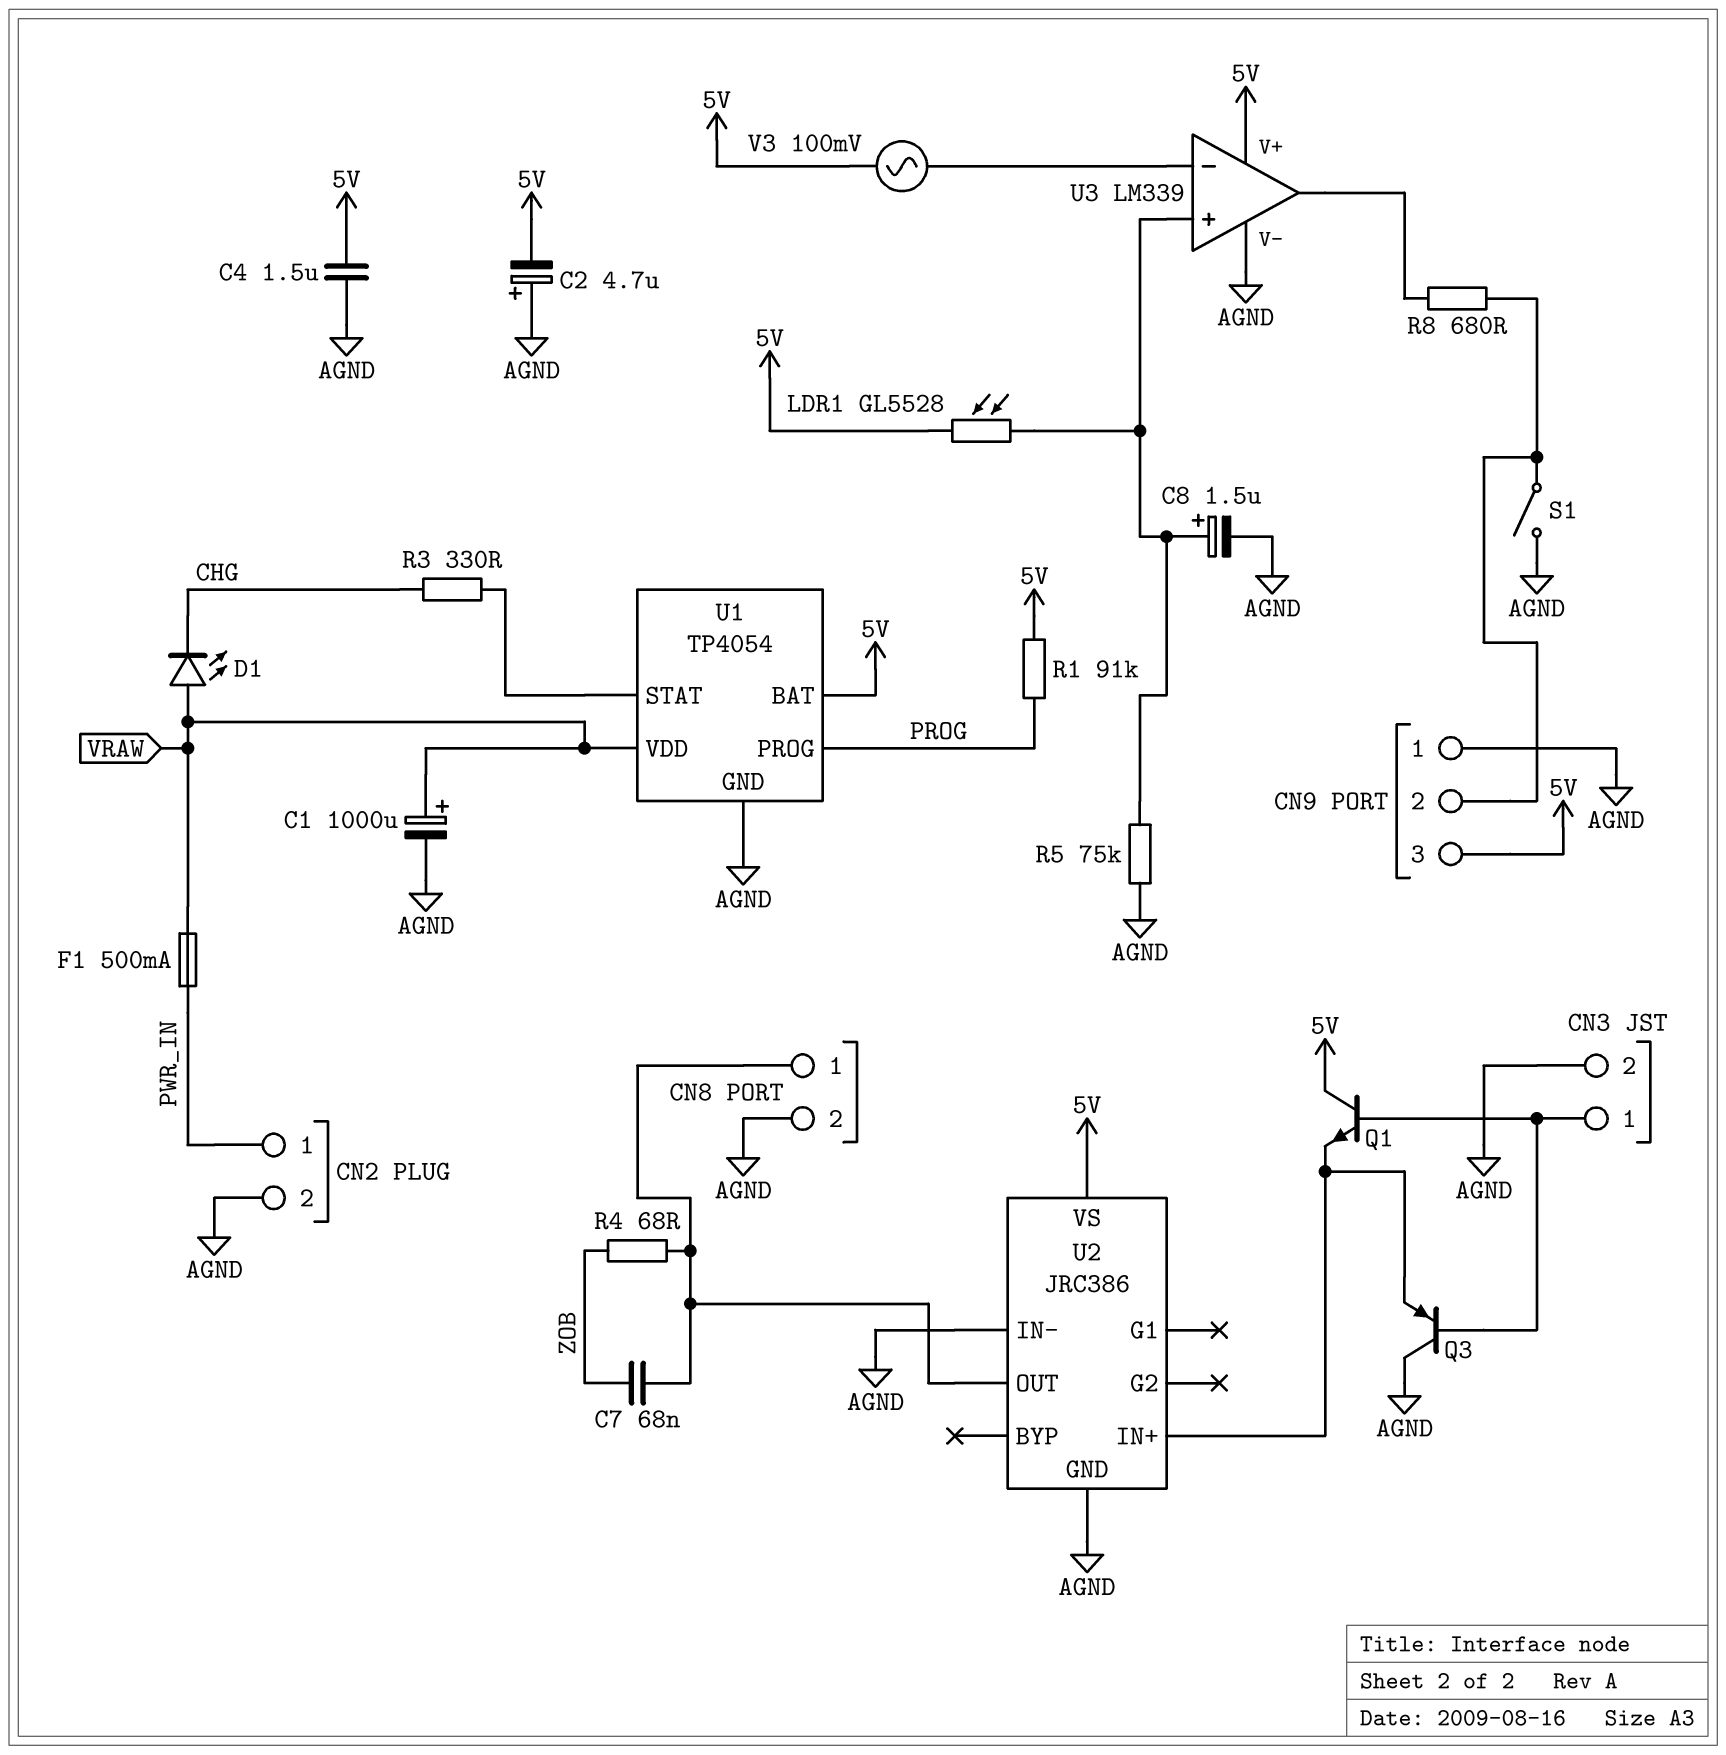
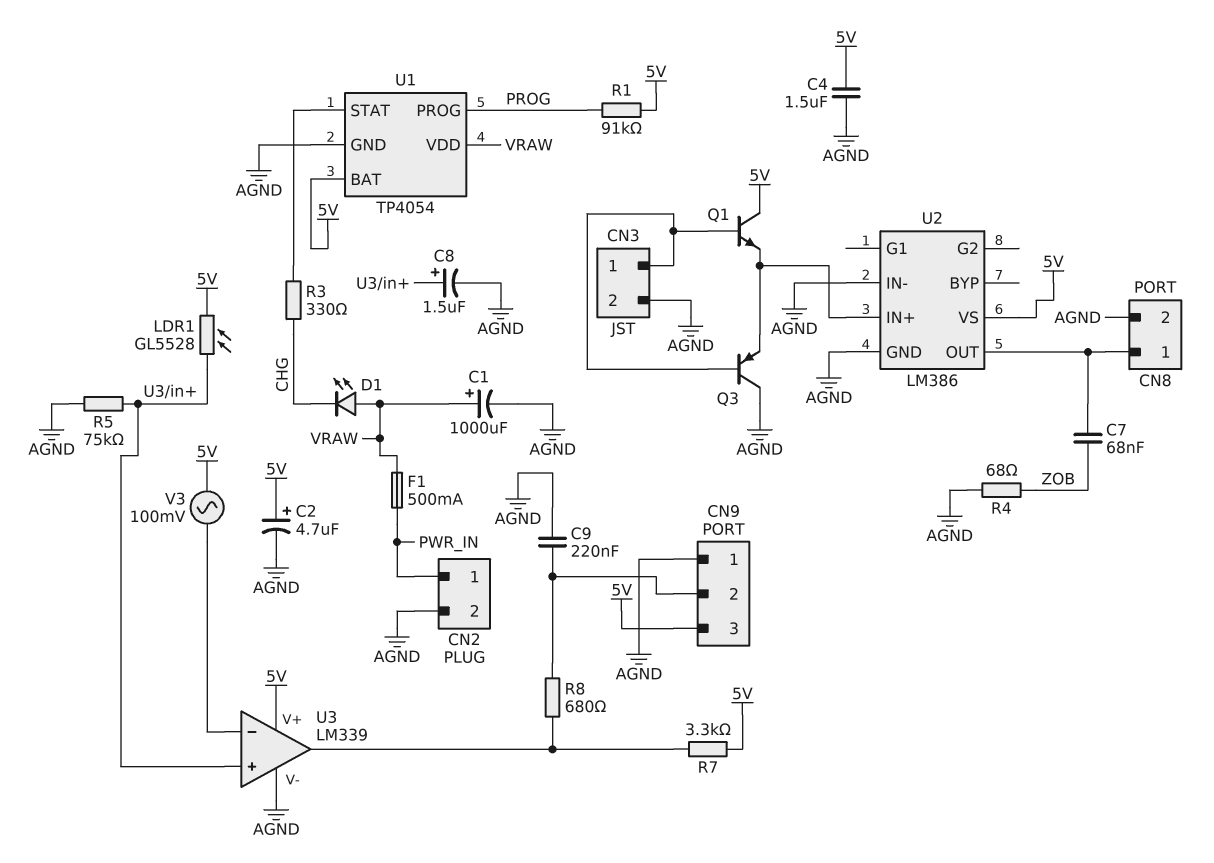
C2: 4.7uF (plus AGND, minus 5V) -> 4.7uF (plus 5V, minus AGND)
C9: none -> 220nF (AGND, CN9/2)
R4: 68 (CN8/1, ZOB) -> 68 (AGND, ZOB)
R7: none -> 3.3k (5V, U3/out)
S1: switch (AGND, CN9/2) -> none
U2: JRC386 -> LM386

